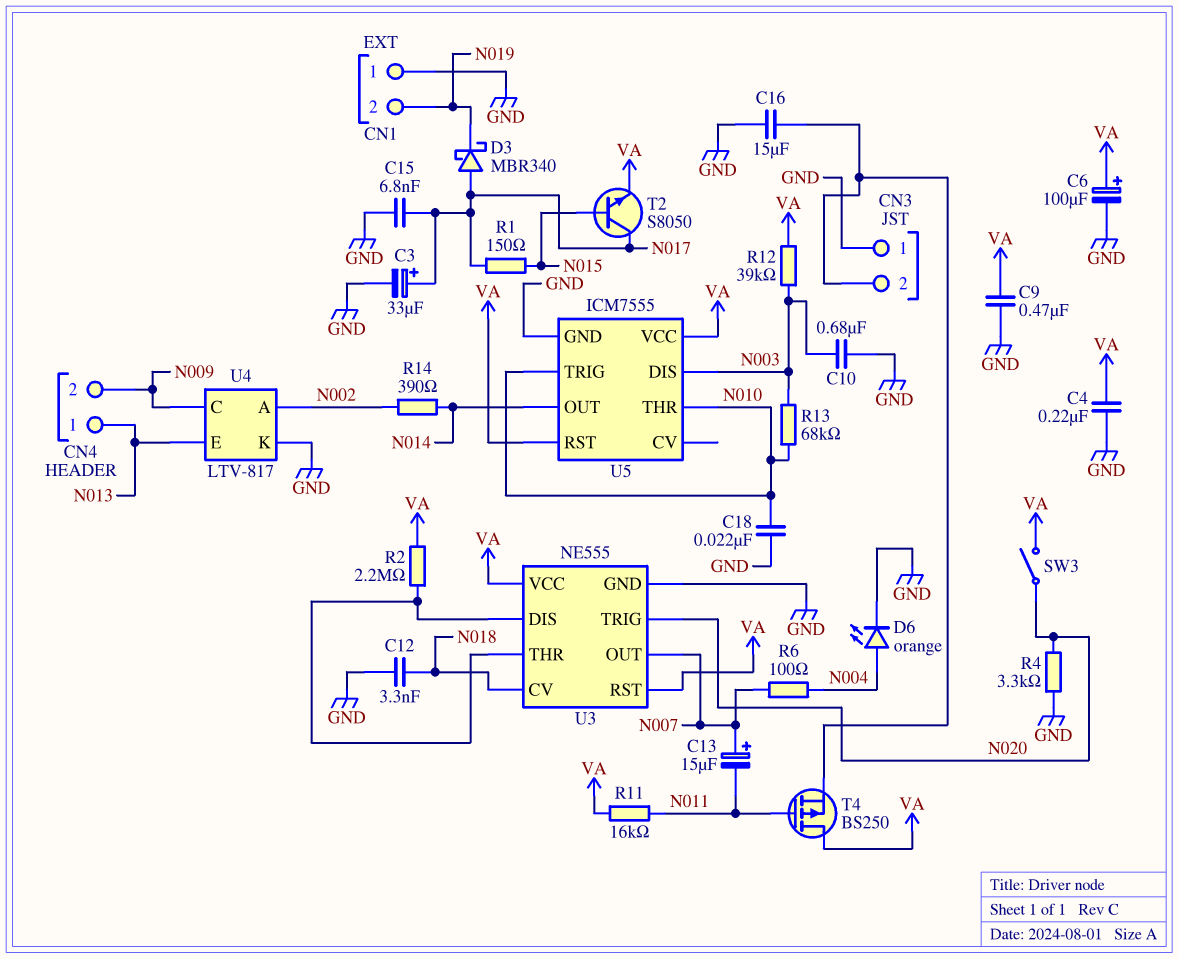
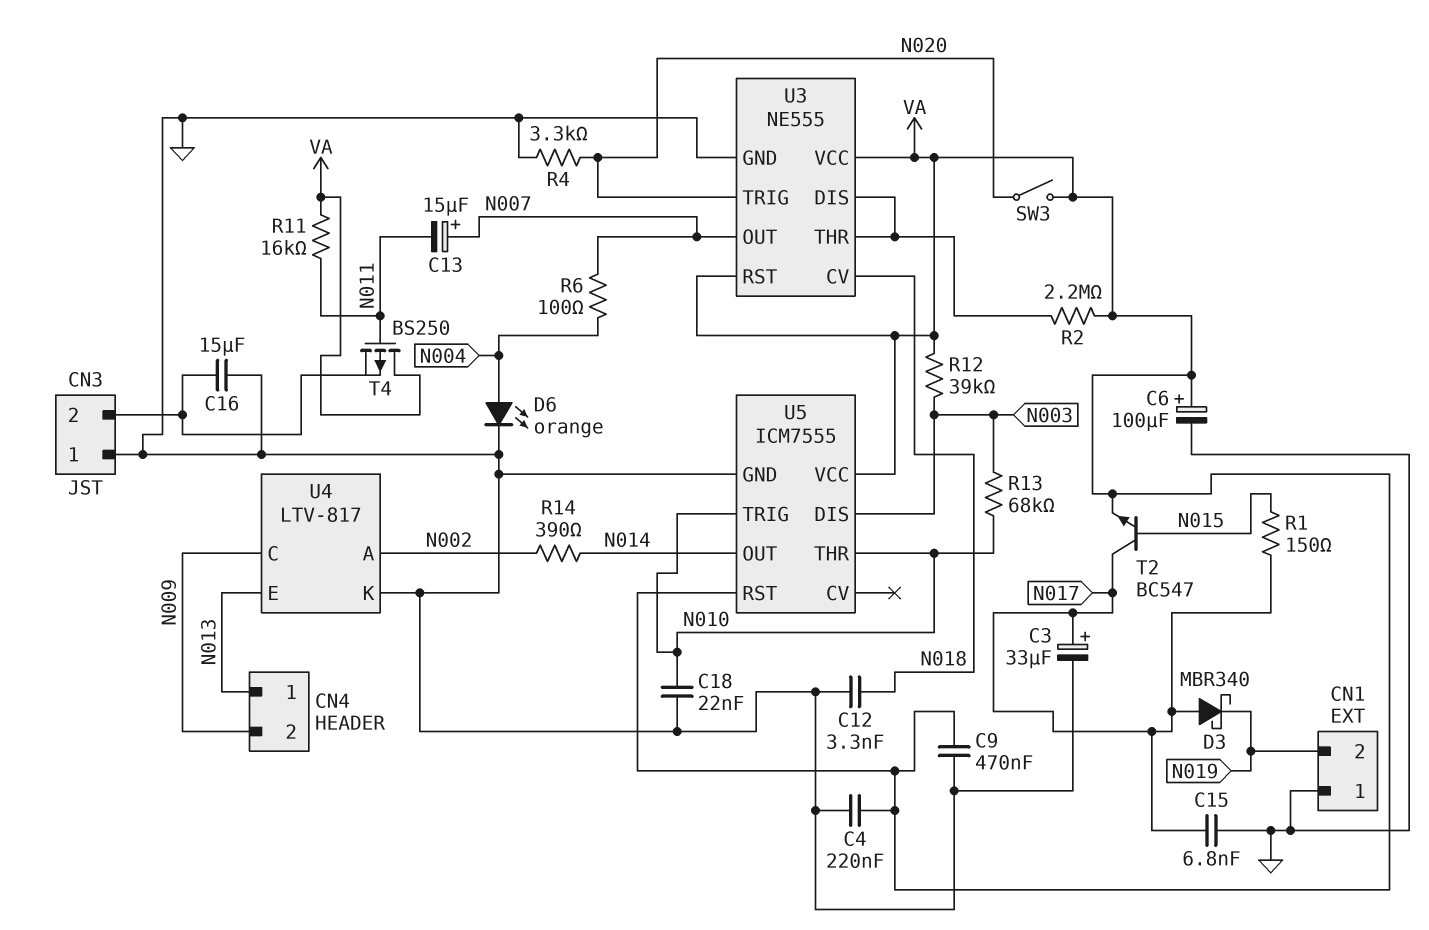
C10: 680nF (GND, N003) -> none
T2: NPN S8050 (B N015, C N017, E VA) -> NPN BC547 (B N015, C N017, E VA)

